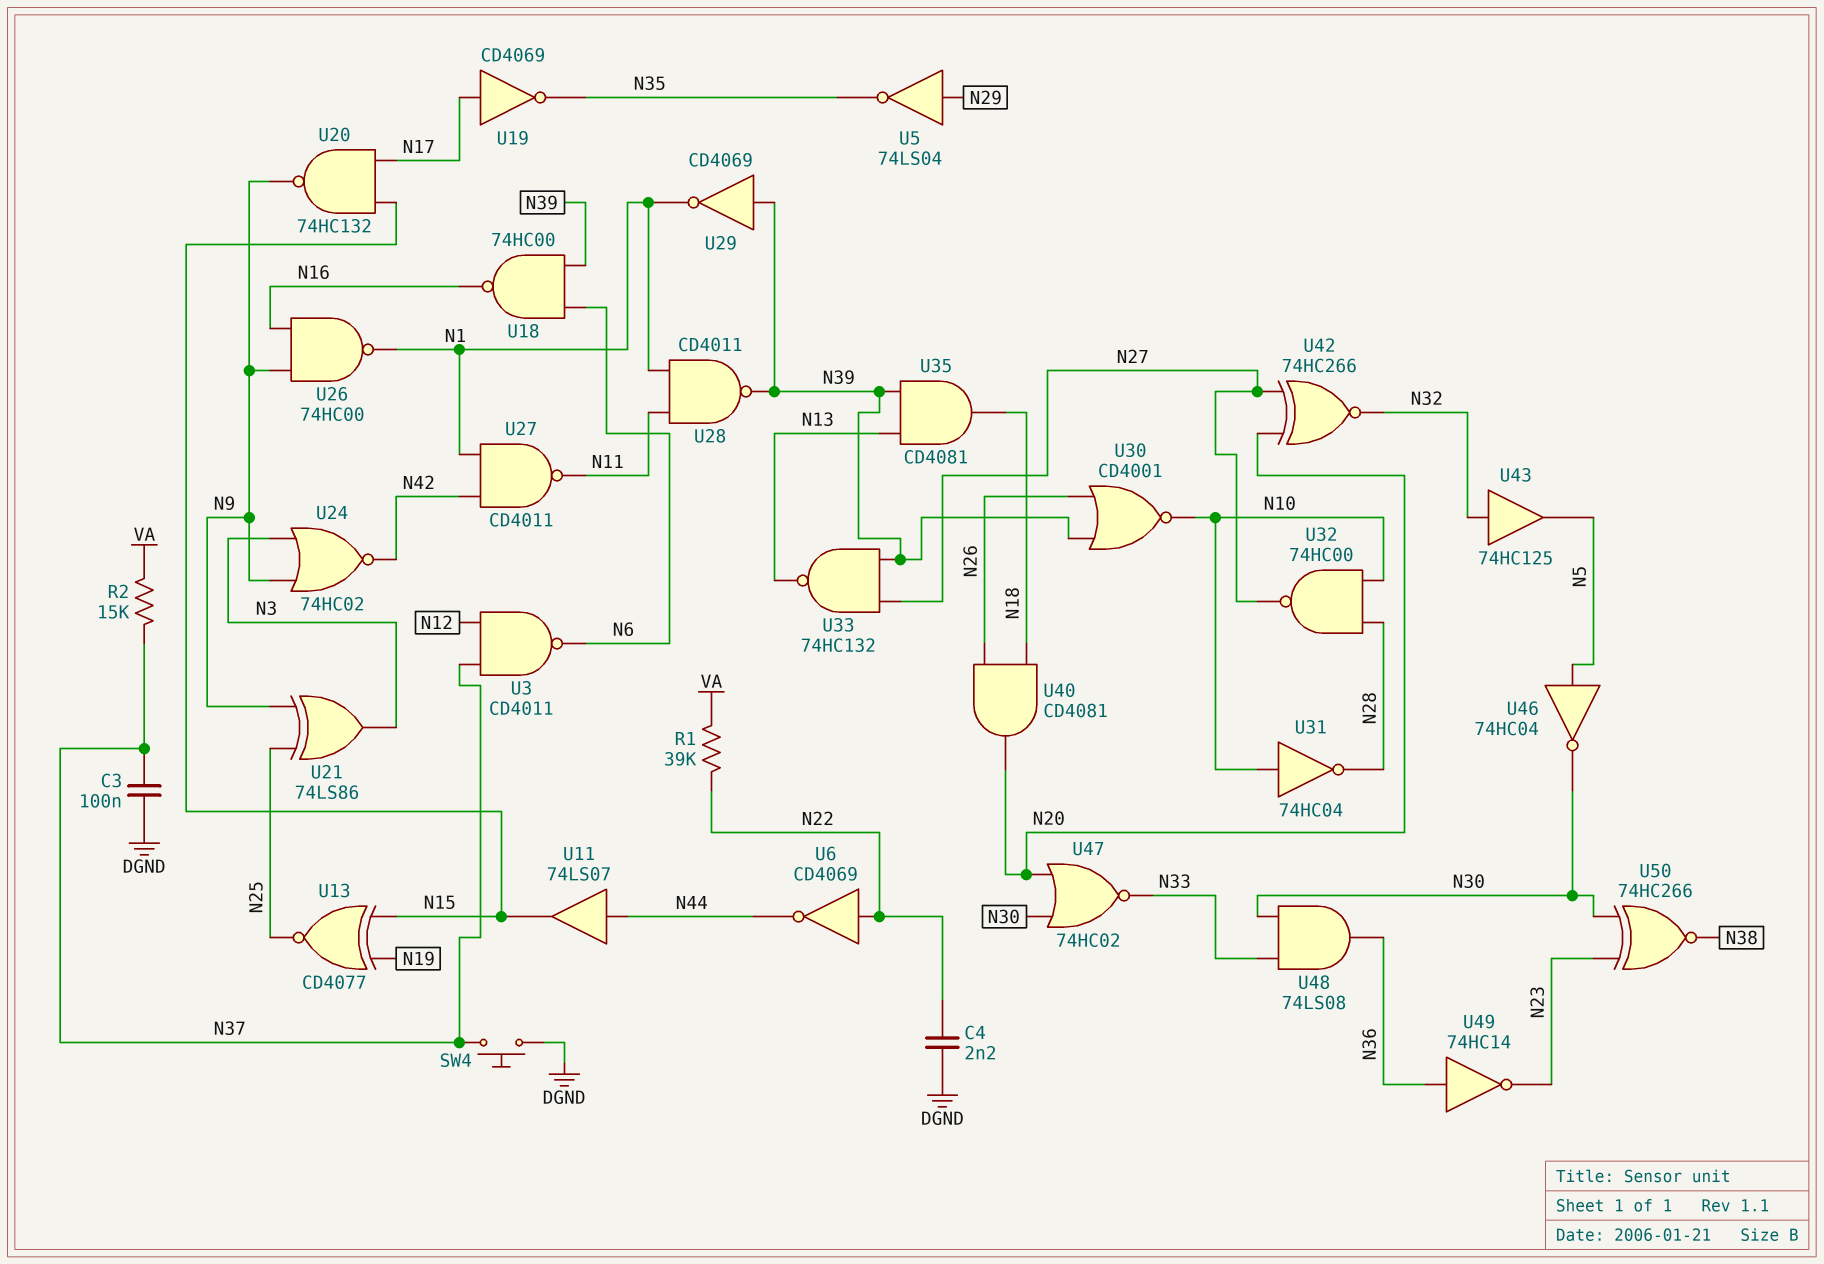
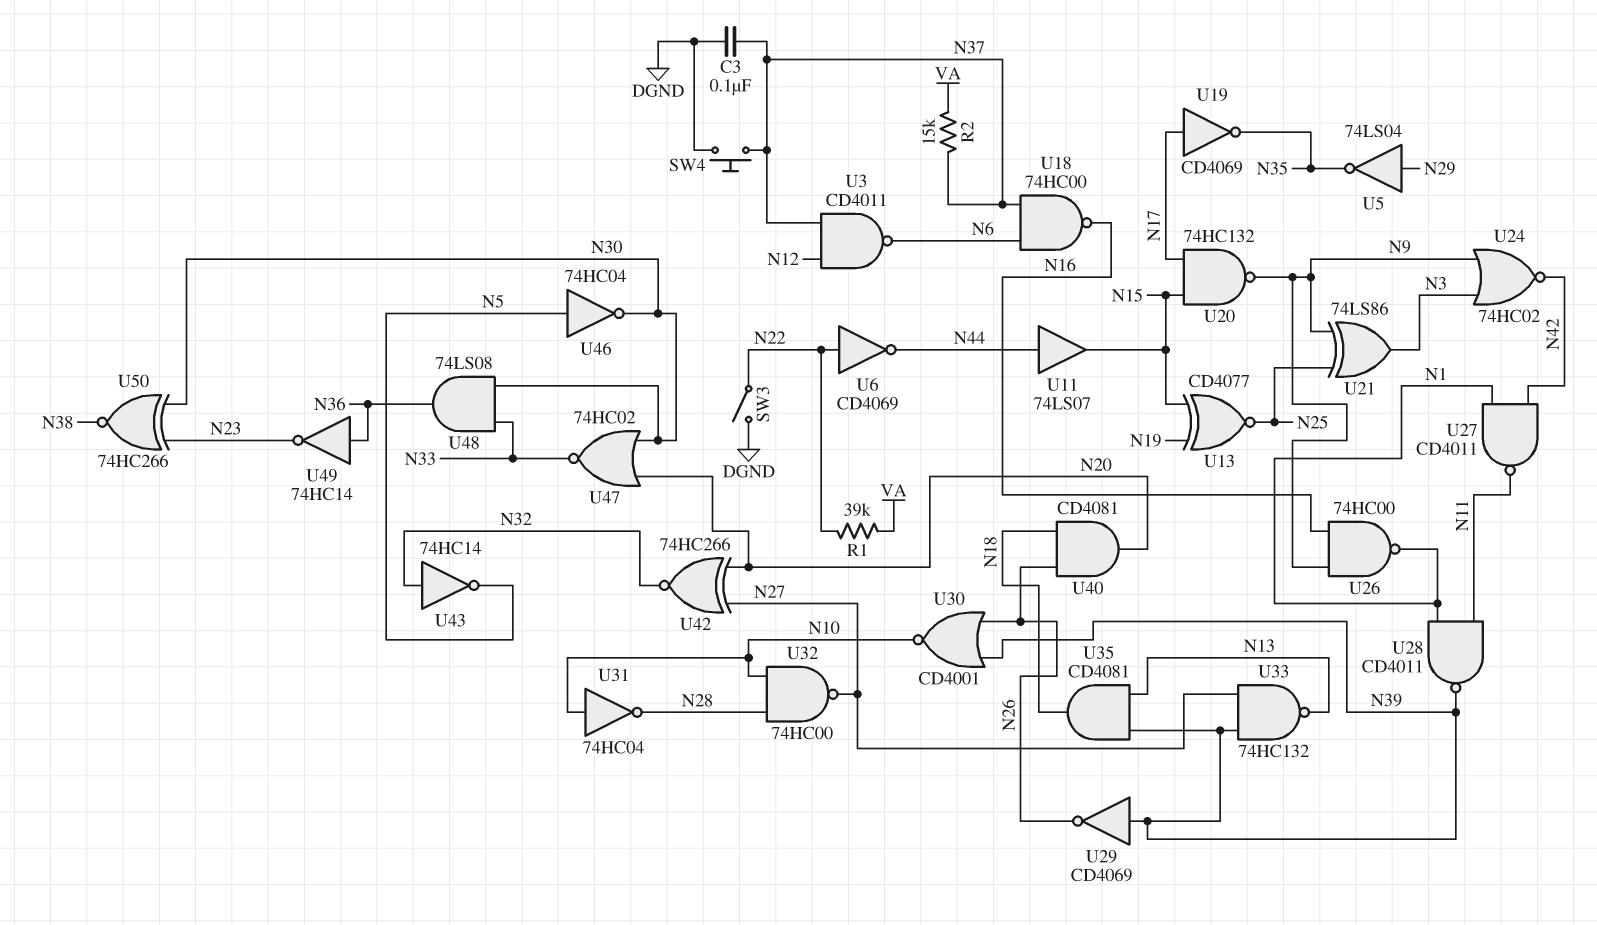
C4: 2.2nF (DGND, N22) -> none
SW3: none -> switch (DGND, N22)
U18: NAND 74HC00 (in N6, in N39, out N16) -> NAND 74HC00 (in N6, in N37, out N16)
U29: NOT CD4069 (in N39, out N1) -> NOT CD4069 (in N39, out N26)
U43: buffer 74HC125 (in N32, out N5) -> NOT 74HC14 (in N32, out N5)

